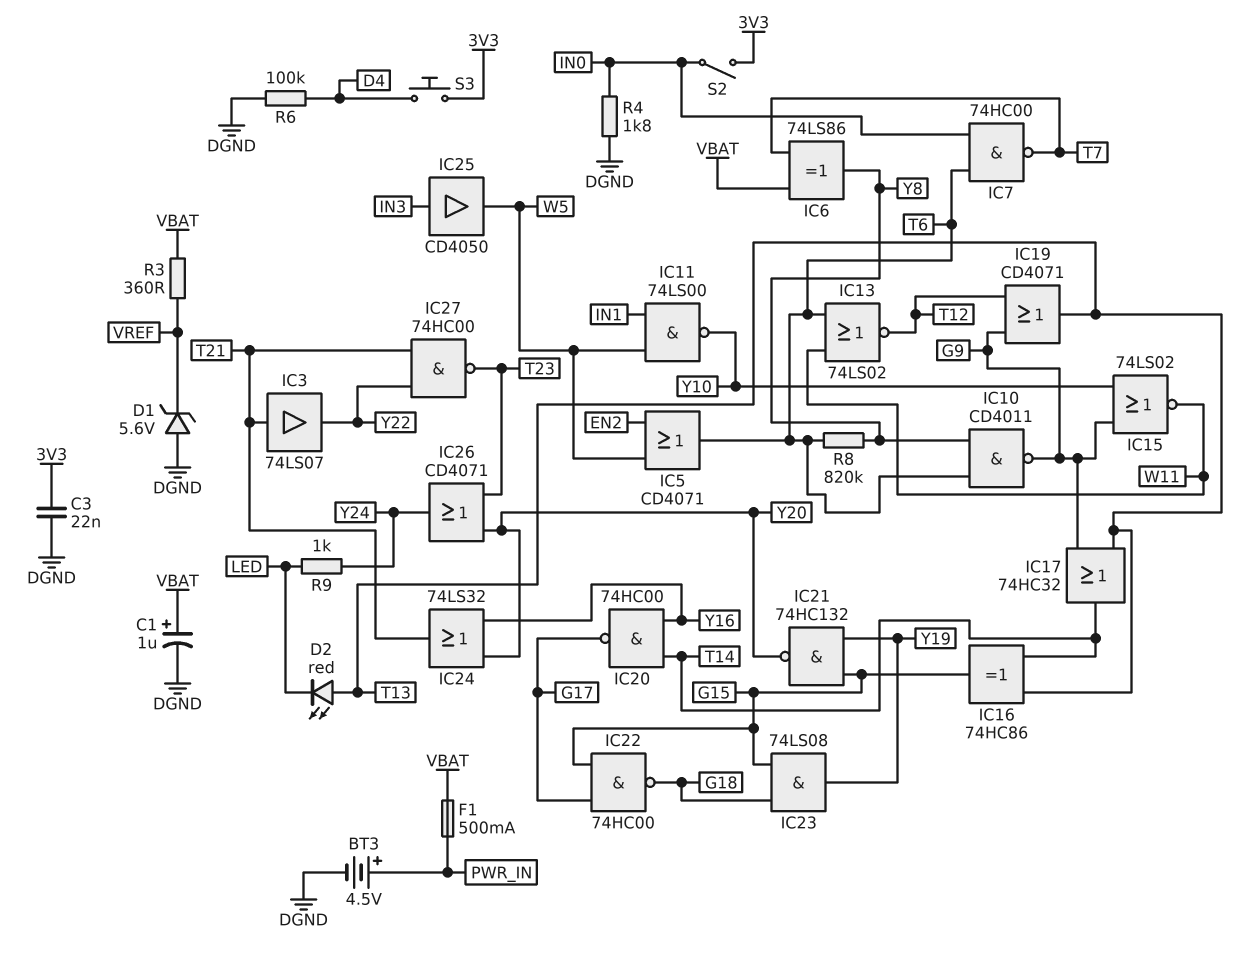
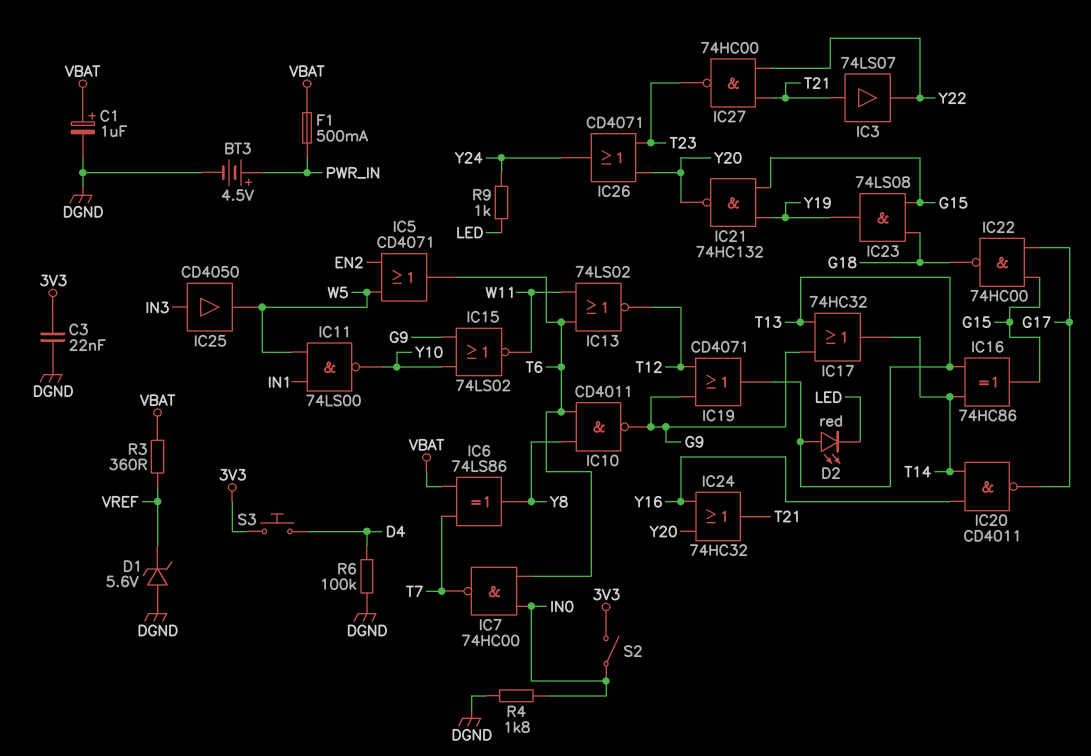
IC20: NAND 74HC00 (in T14, in Y16, out G17) -> NAND CD4011 (in T14, in Y16, out G17)
IC24: OR 74LS32 (in Y16, in Y20, out T21) -> OR 74HC32 (in Y16, in Y20, out T21)
R8: 820k (T6, Y8) -> none

